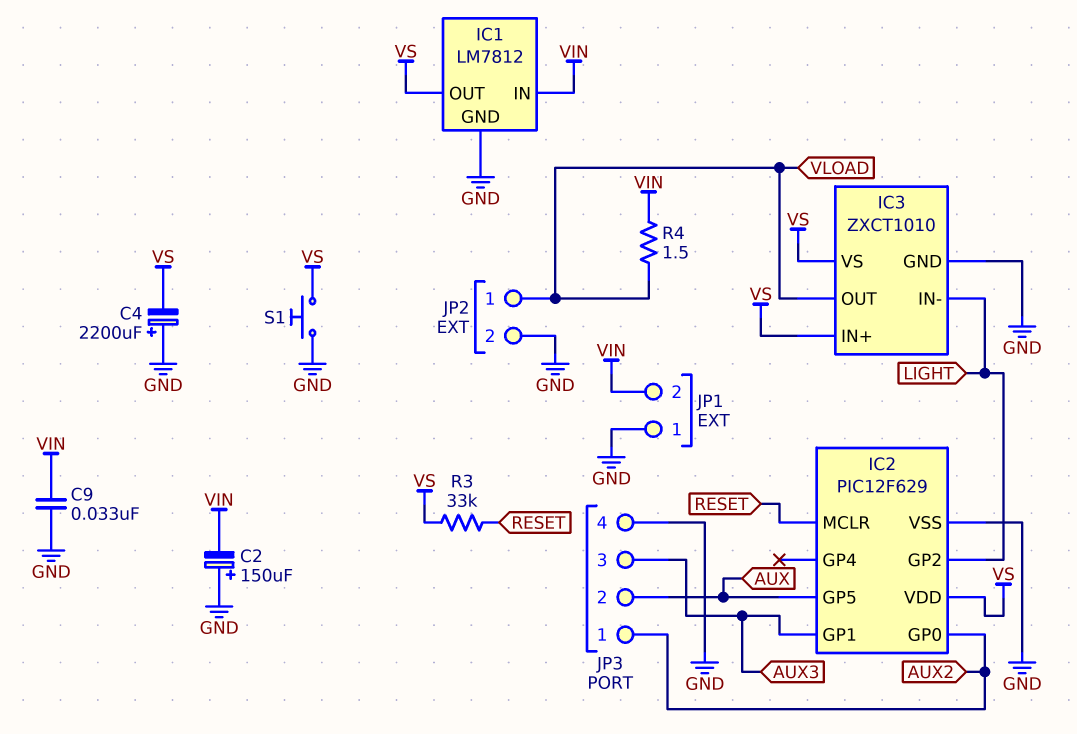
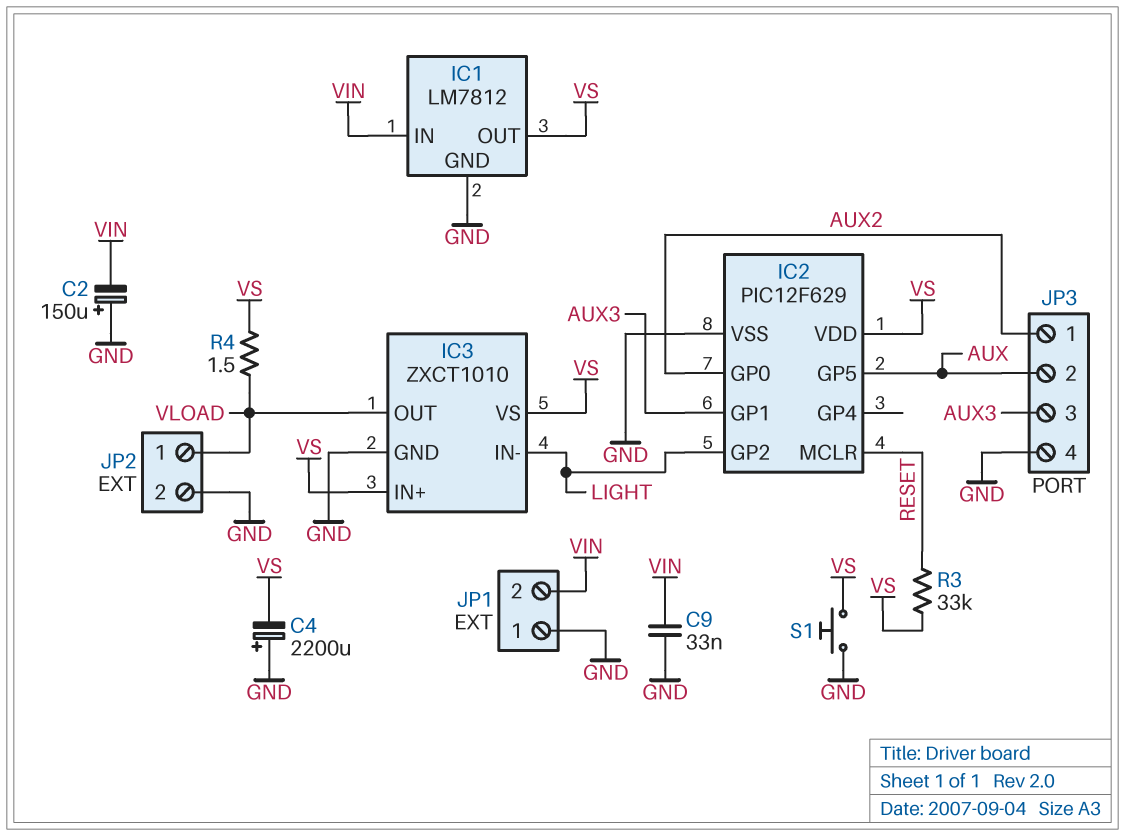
R4: 1.5 (VIN, VLOAD) -> 1.5 (VLOAD, VS)

